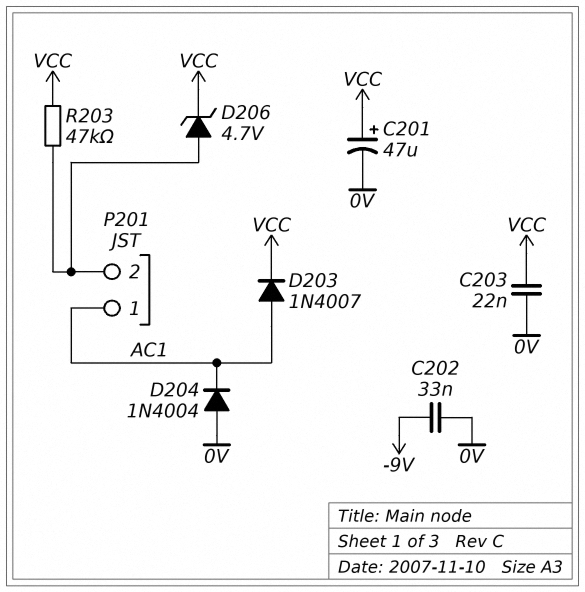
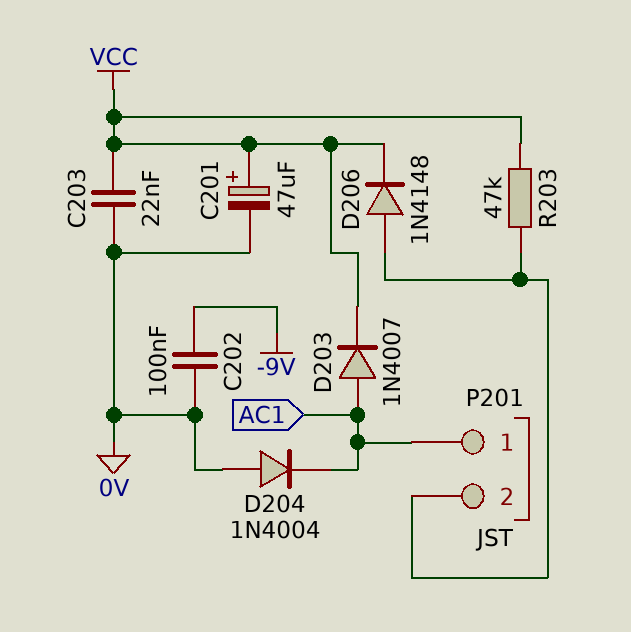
C202: 33nF (-9V, 0V) -> 100nF (-9V, 0V)
D206: zener 4.7V (A P201/2, K VCC) -> diode 1N4148 (A P201/2, K VCC)

